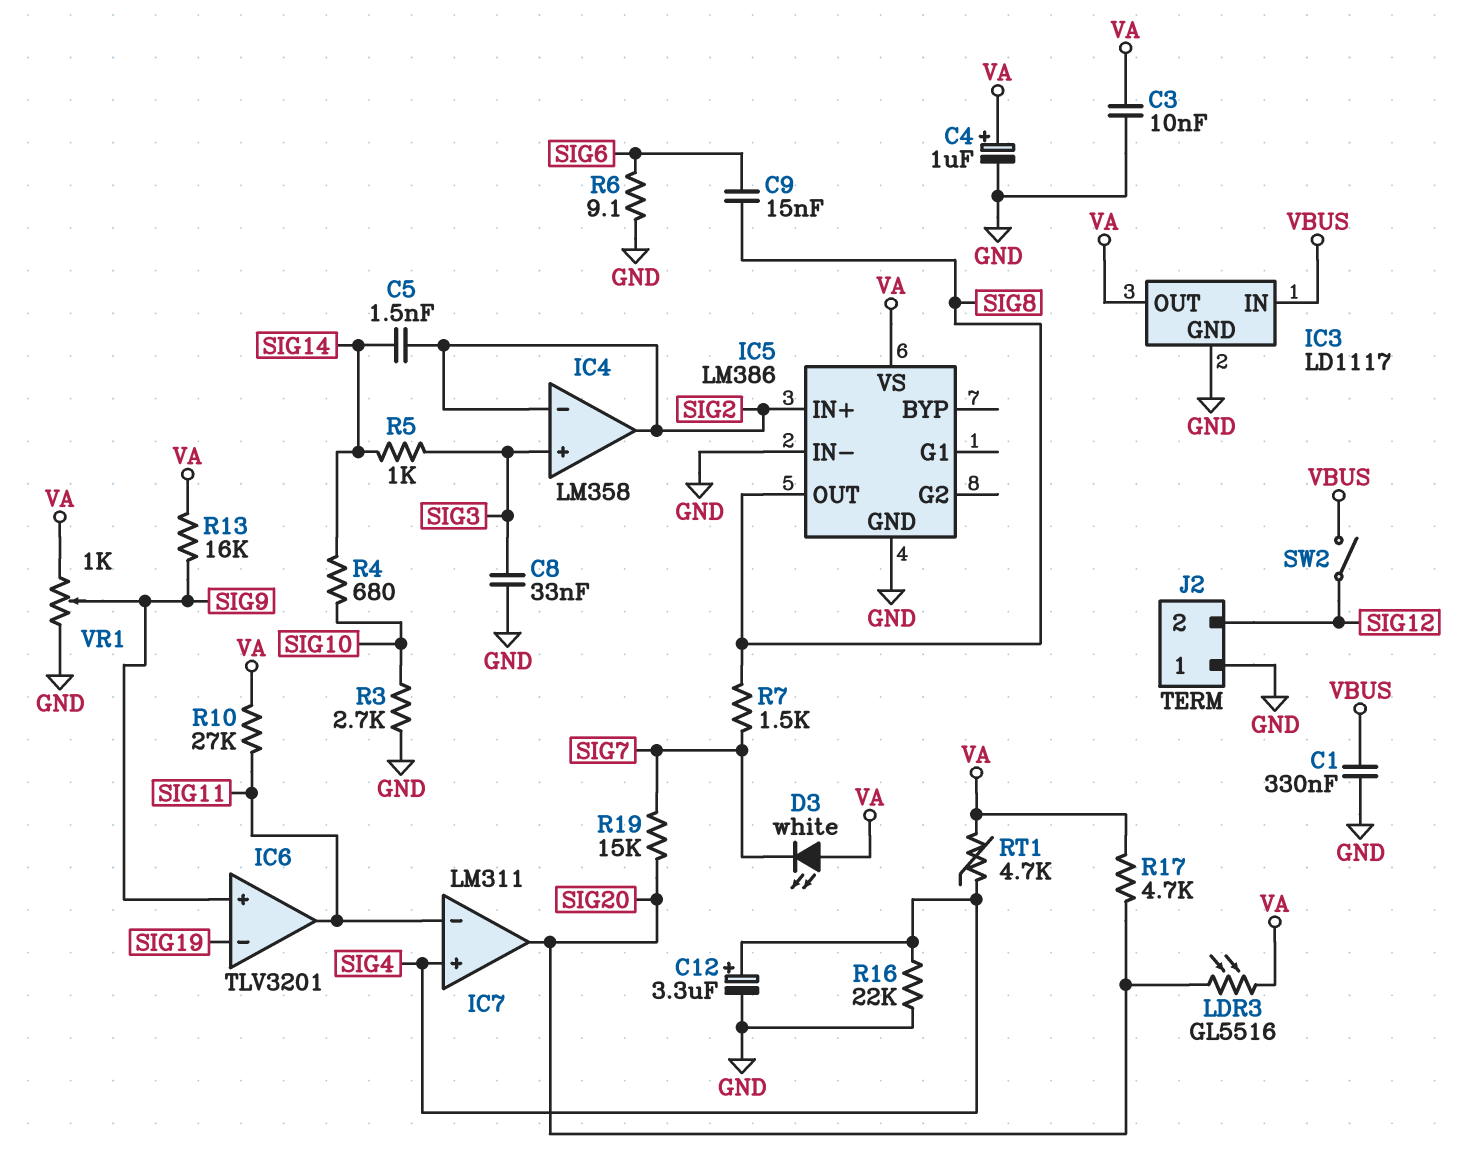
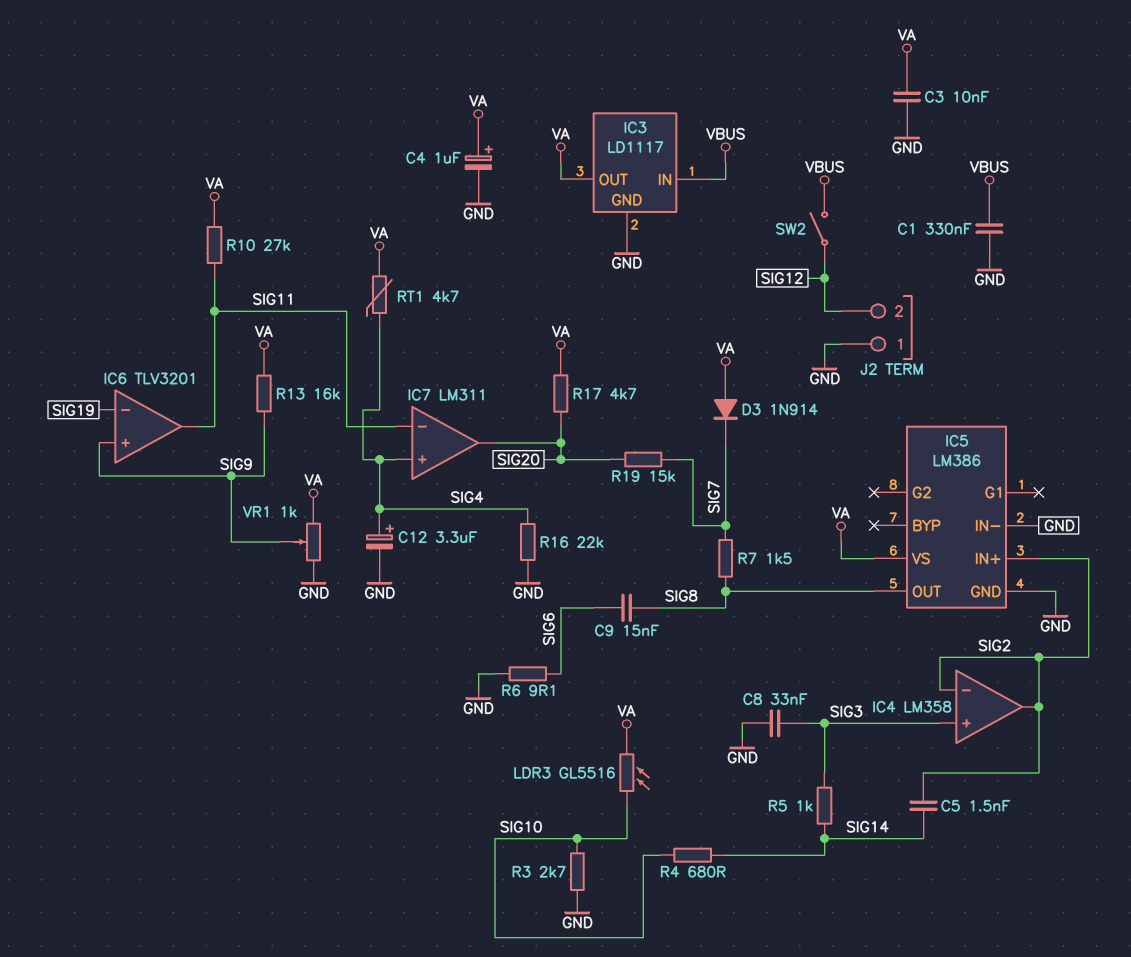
D3: LED white (A VA, K SIG7) -> diode 1N914 (A VA, K SIG7)
LDR3: GL5516 (SIG20, VA) -> GL5516 (SIG10, VA)

